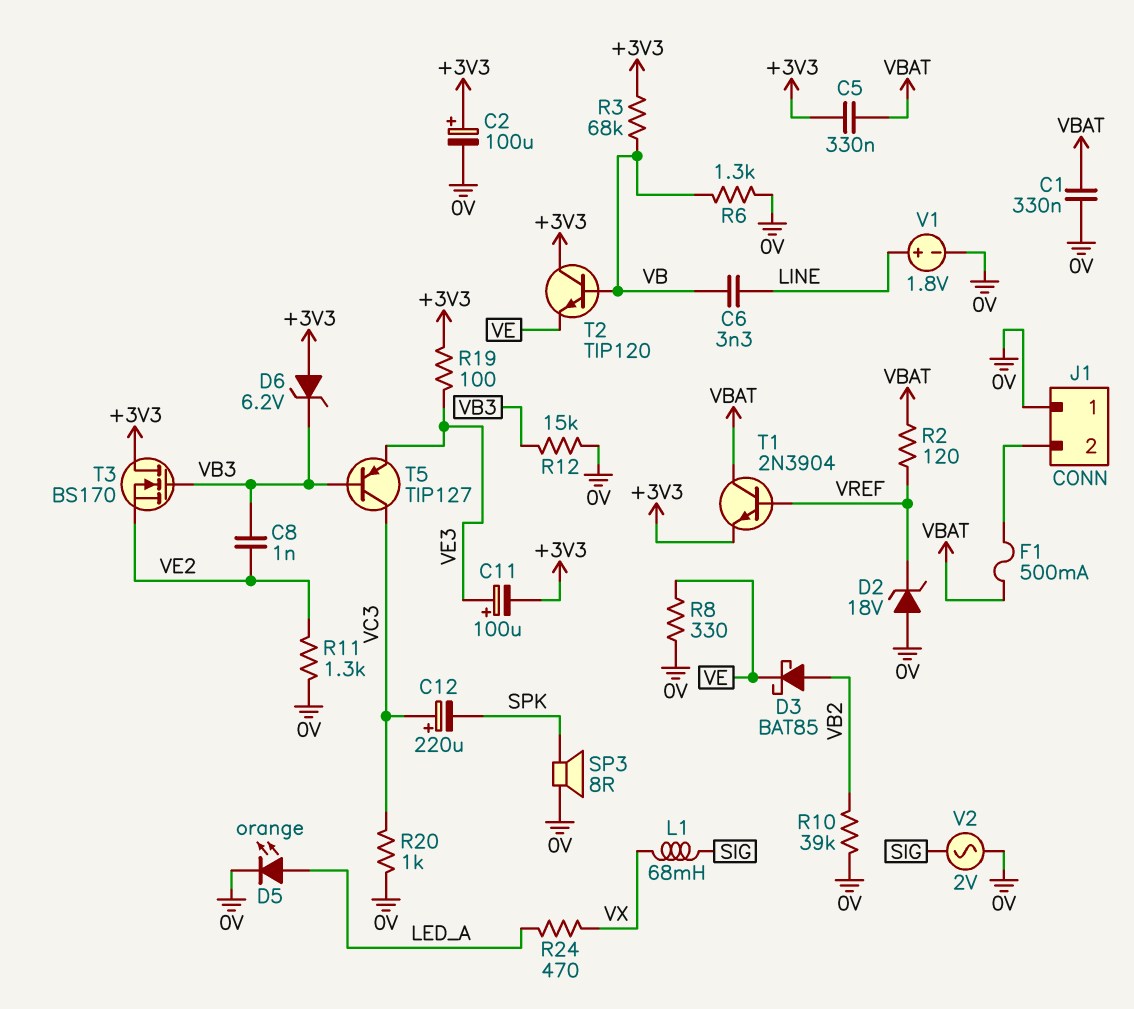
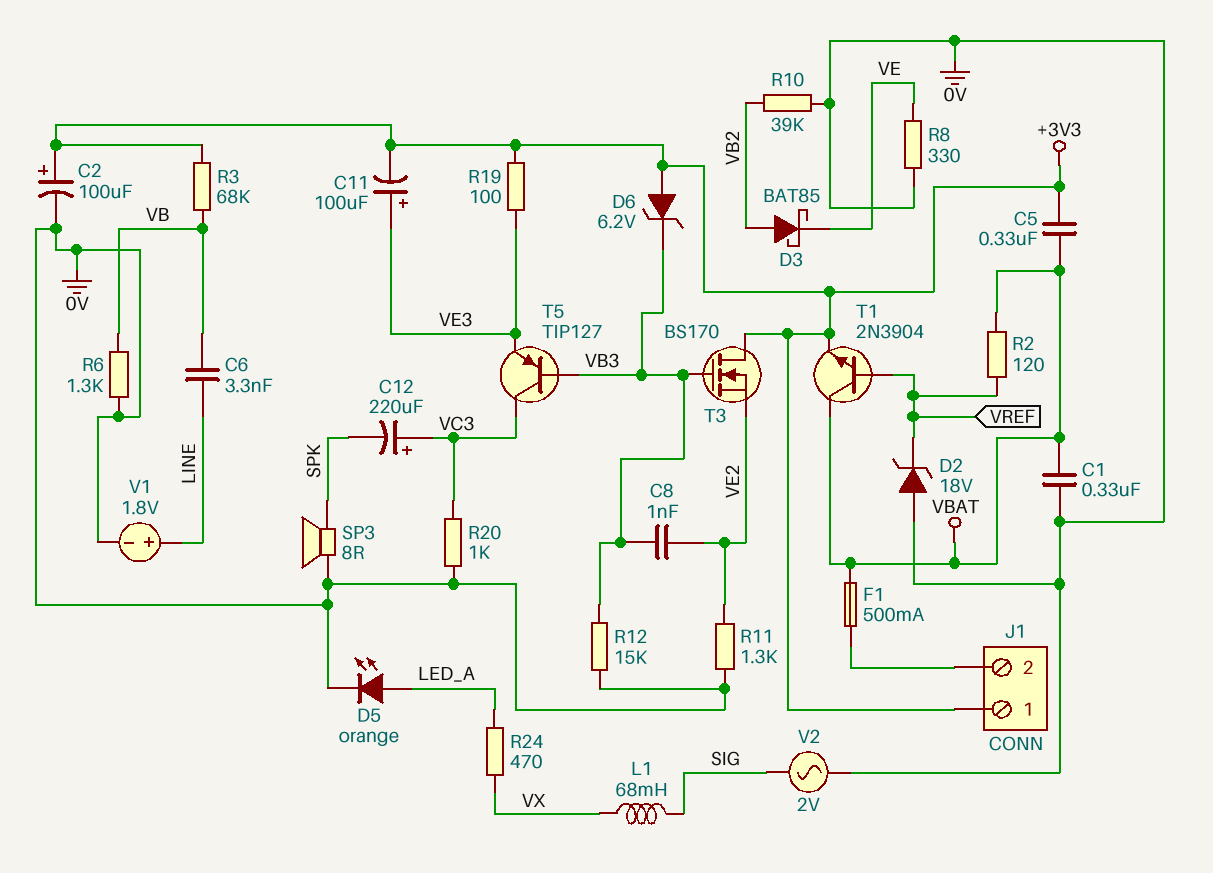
J1 pin 1: 0V -> +3V3
T2: NPN TIP120 (B VB, C +3V3, E VE) -> none

